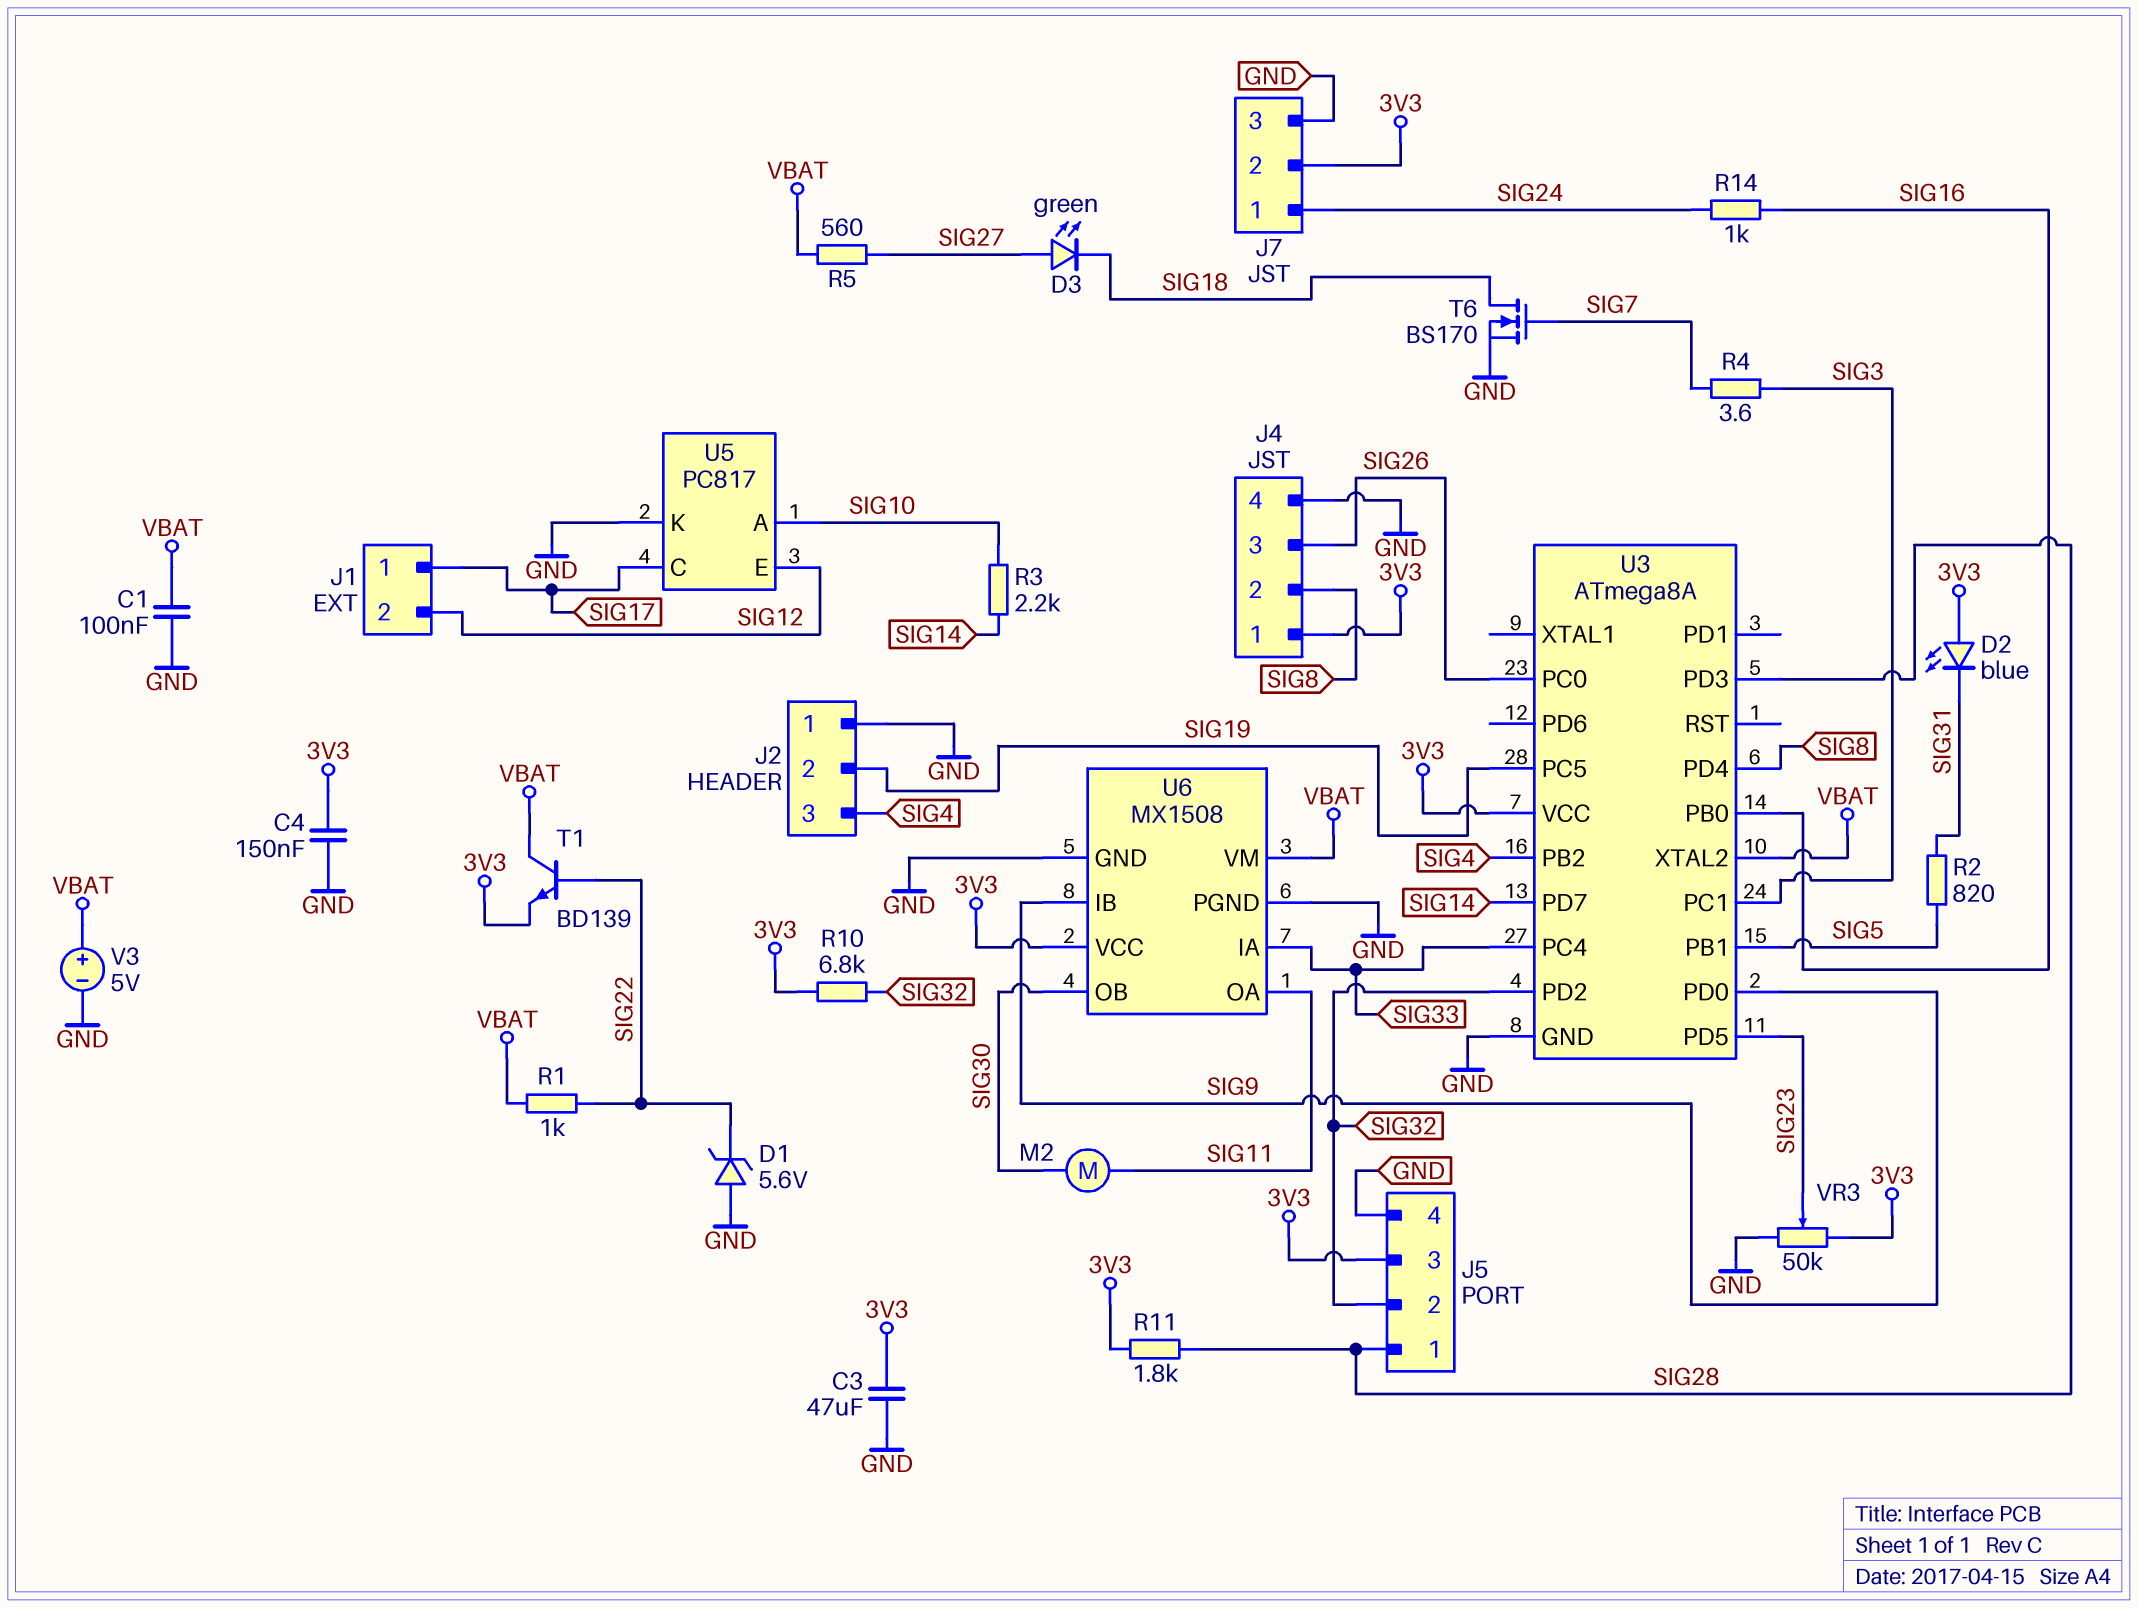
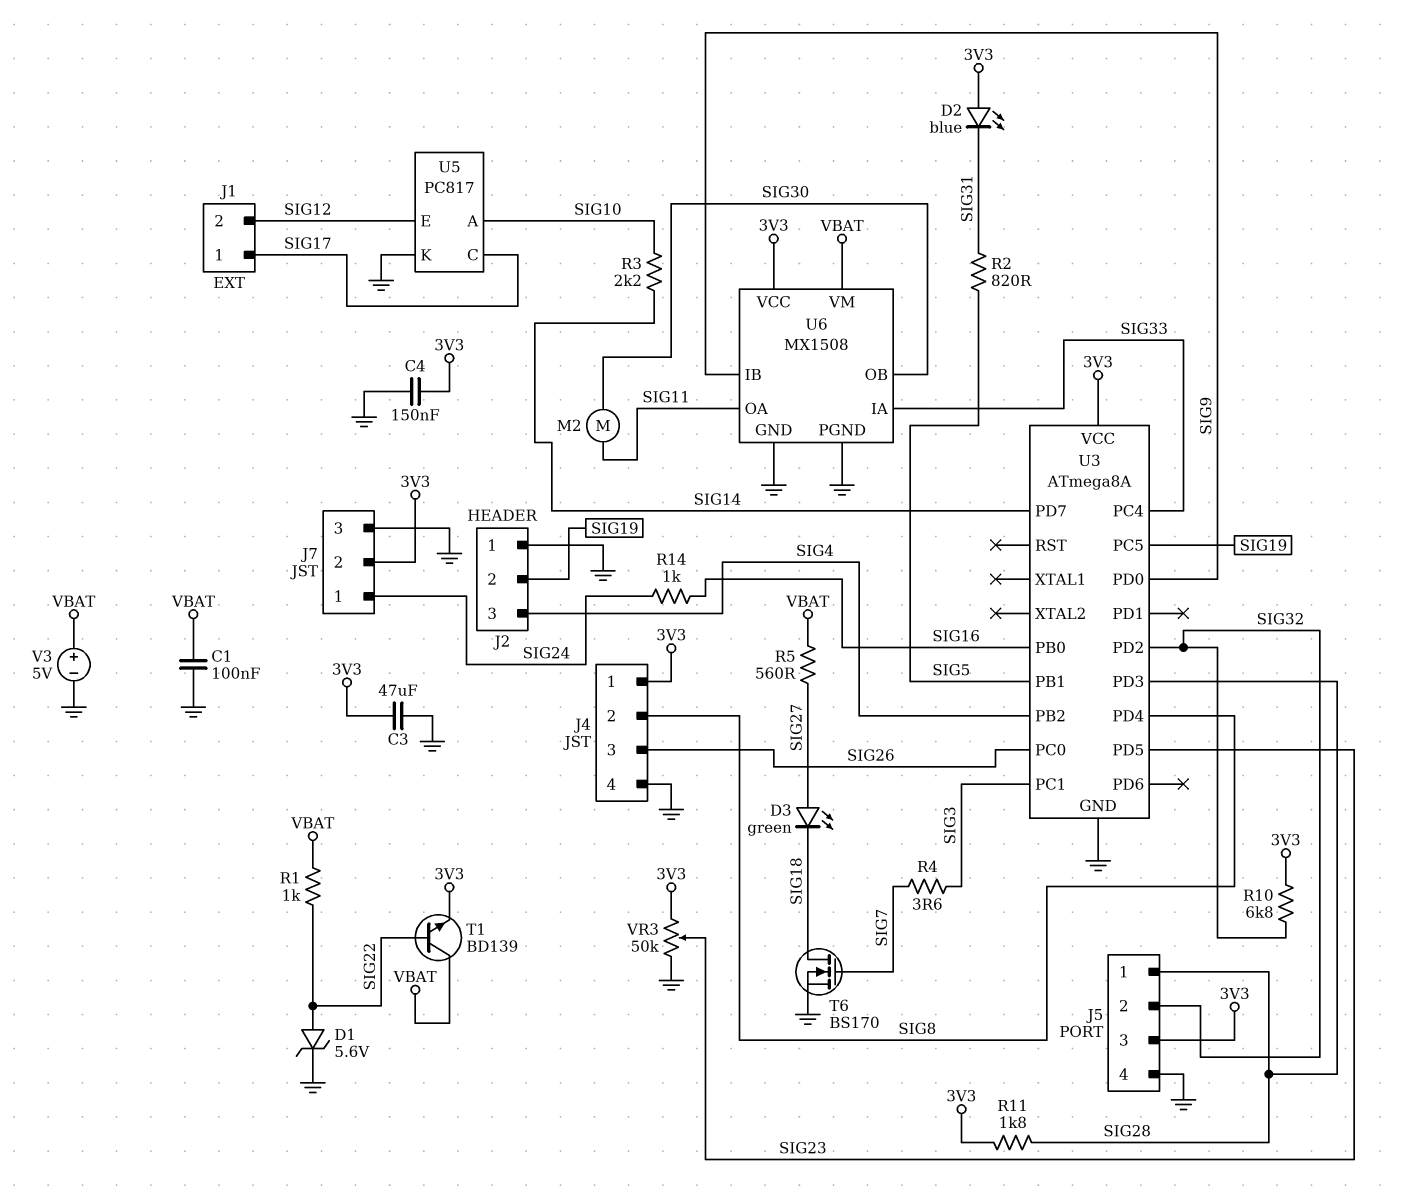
D1: zener 5.6V (A GND, K SIG22) -> zener 5.6V (A SIG22, K GND)
U3 pin XTAL2: VBAT -> none

